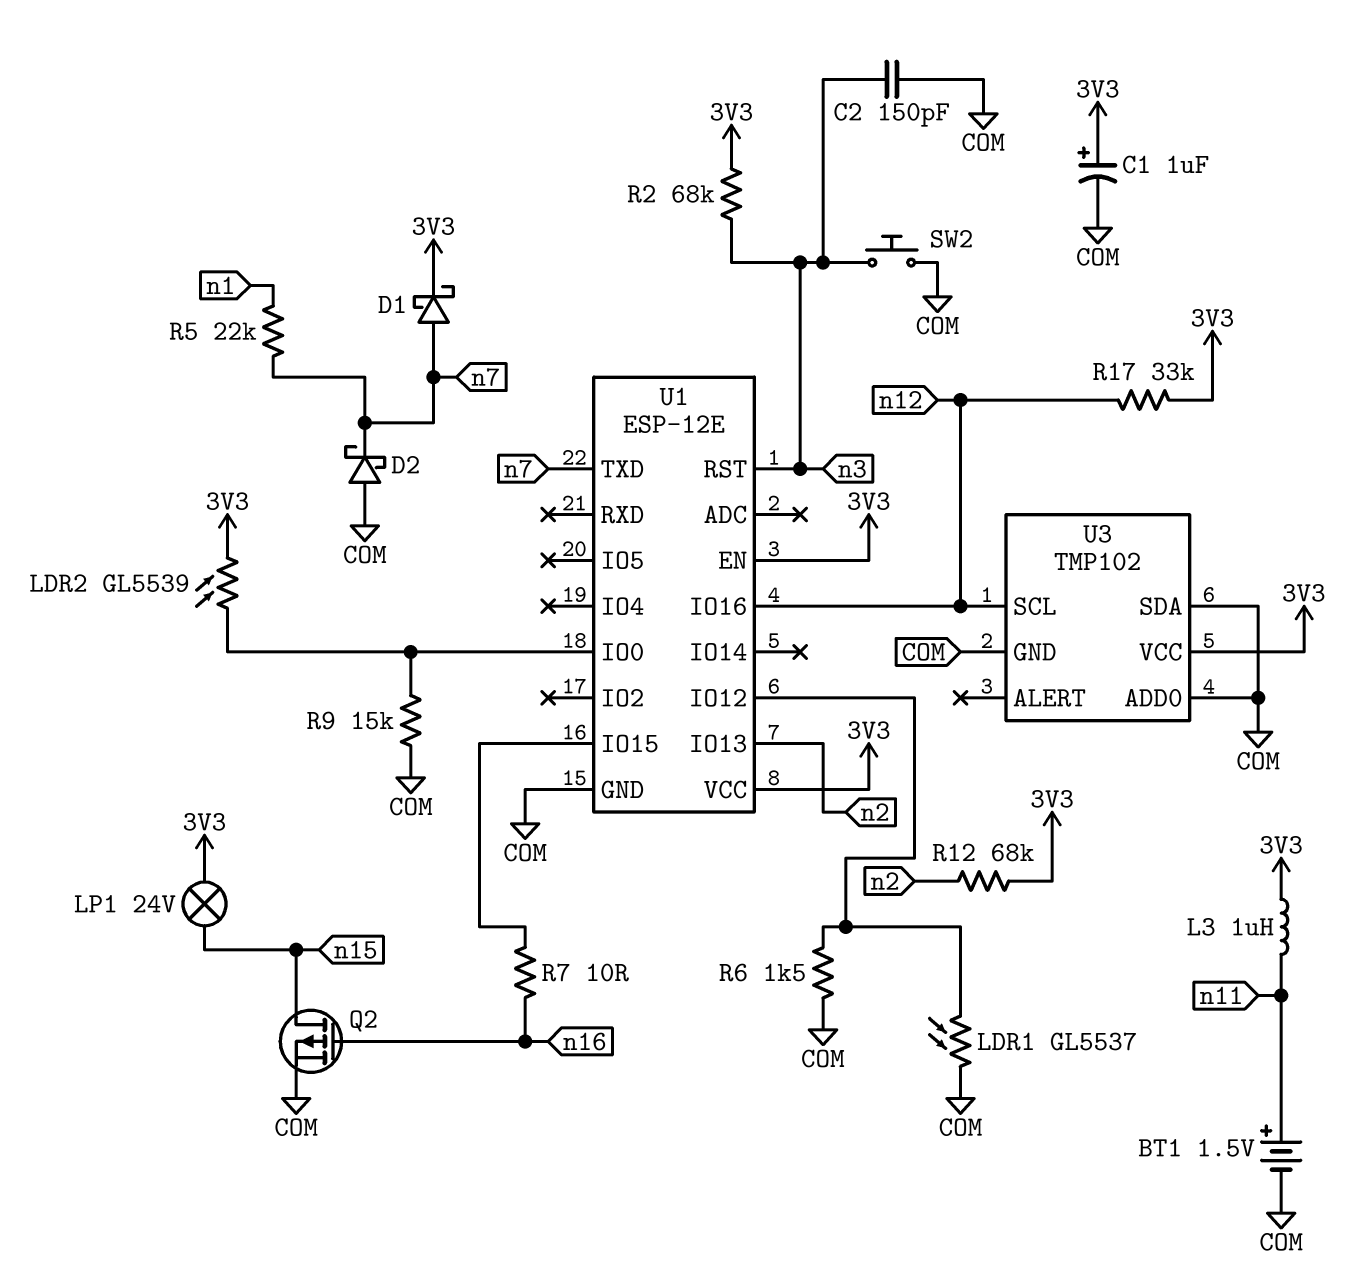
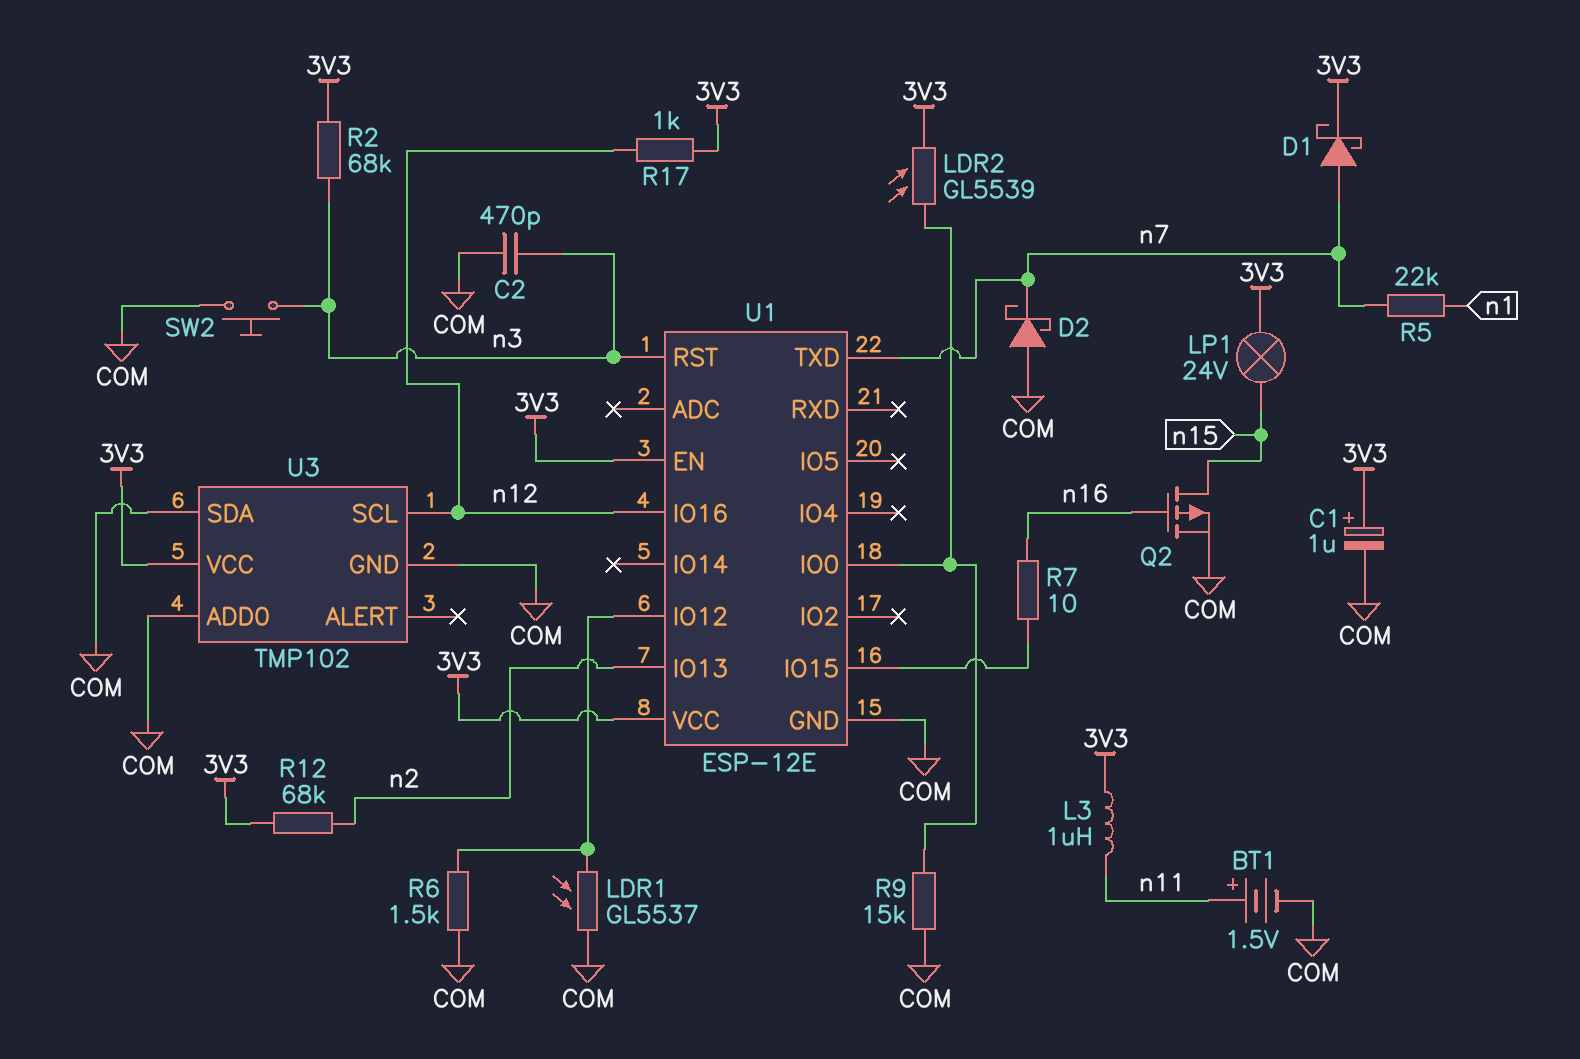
C2: 150pF (COM, n3) -> 470pF (COM, n3)
R17: 33k (3V3, n12) -> 1k (3V3, n12)

